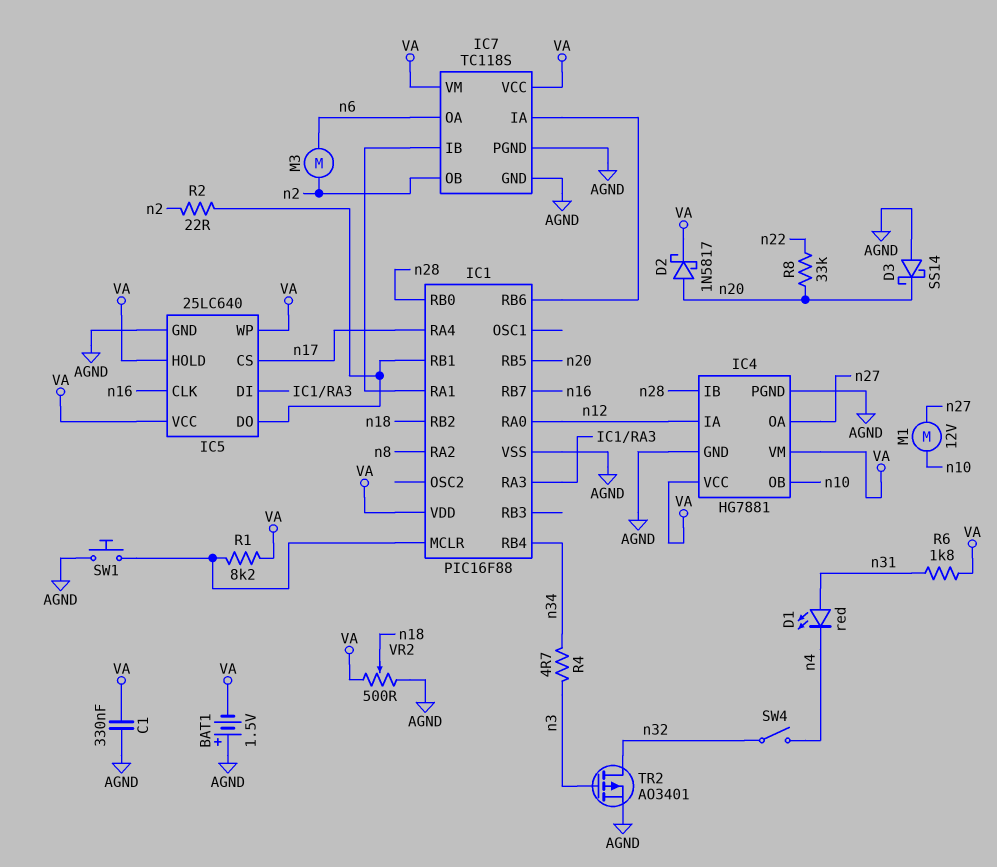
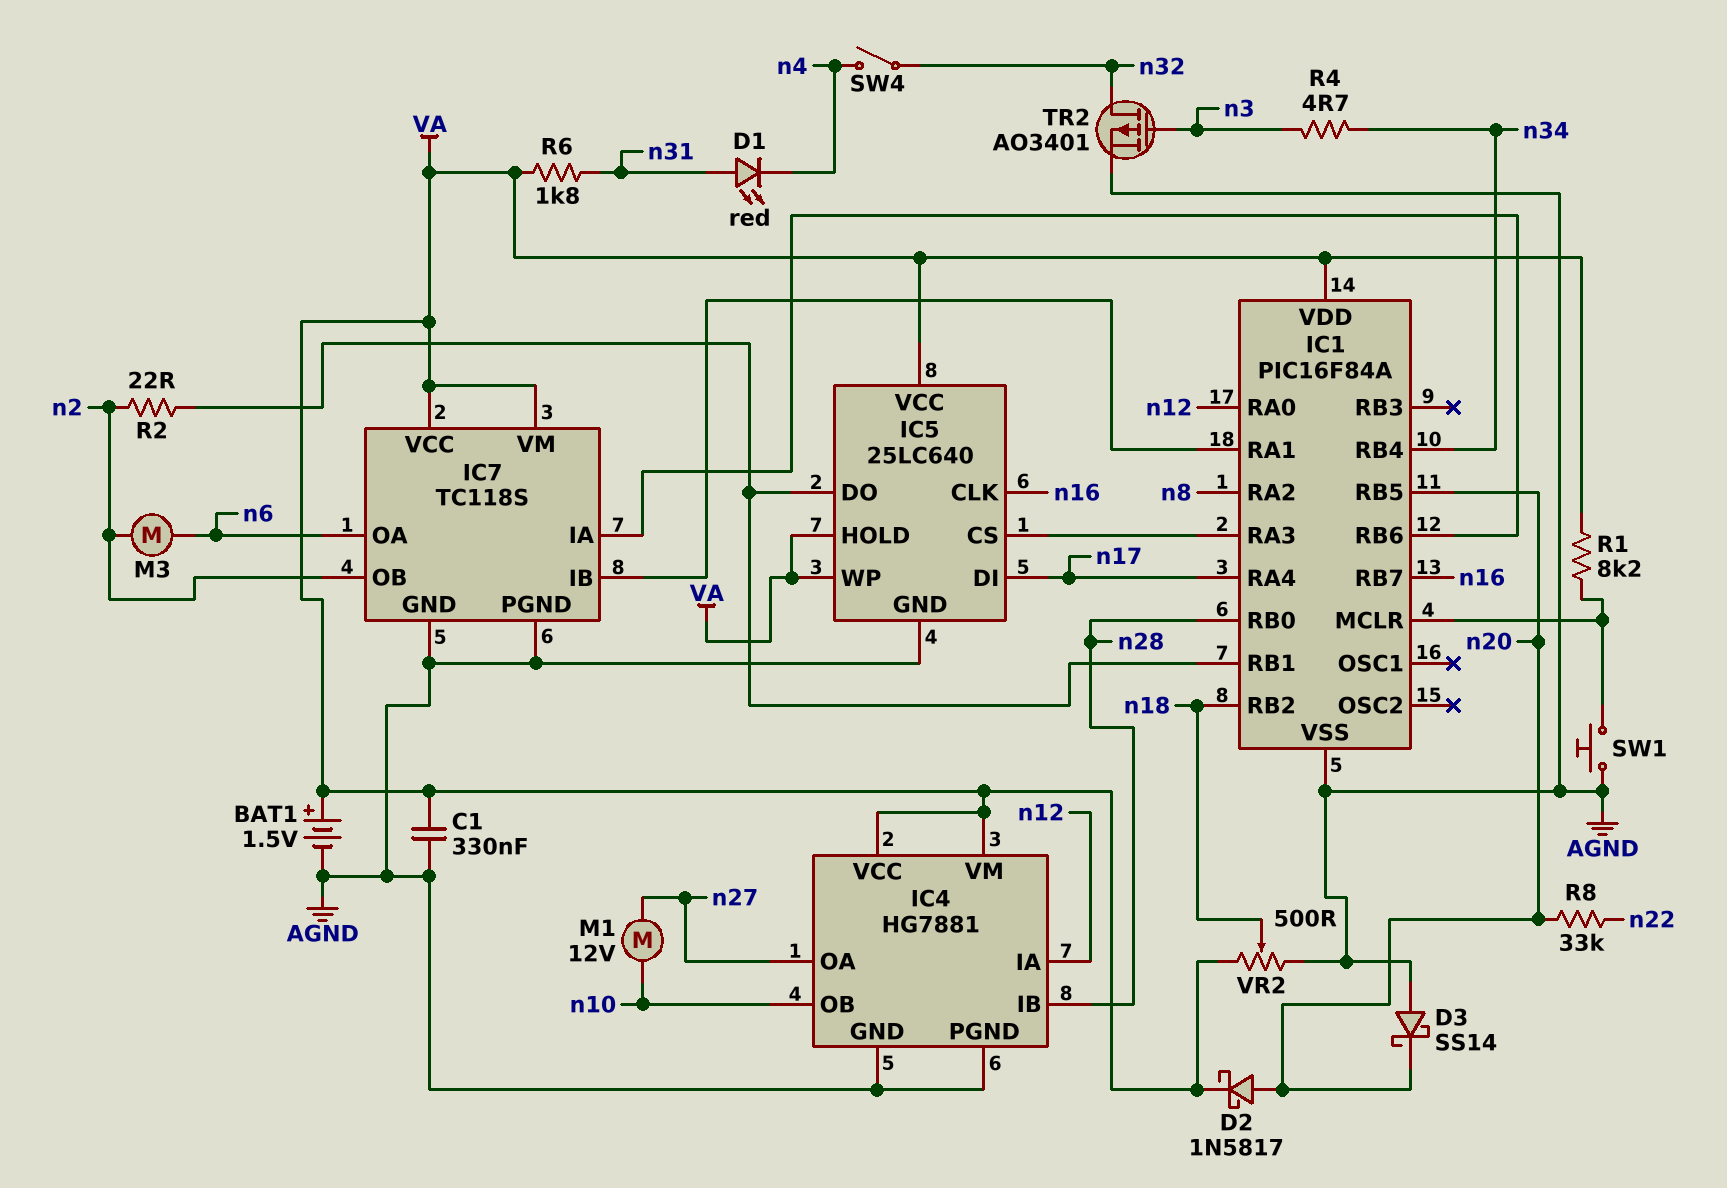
BAT1: 1.5V (plus AGND, minus VA) -> 1.5V (plus VA, minus AGND)
IC1: PIC16F88 -> PIC16F84A
IC5 pin CS: n17 -> IC1/RA3
IC5 pin DI: IC1/RA3 -> n17

